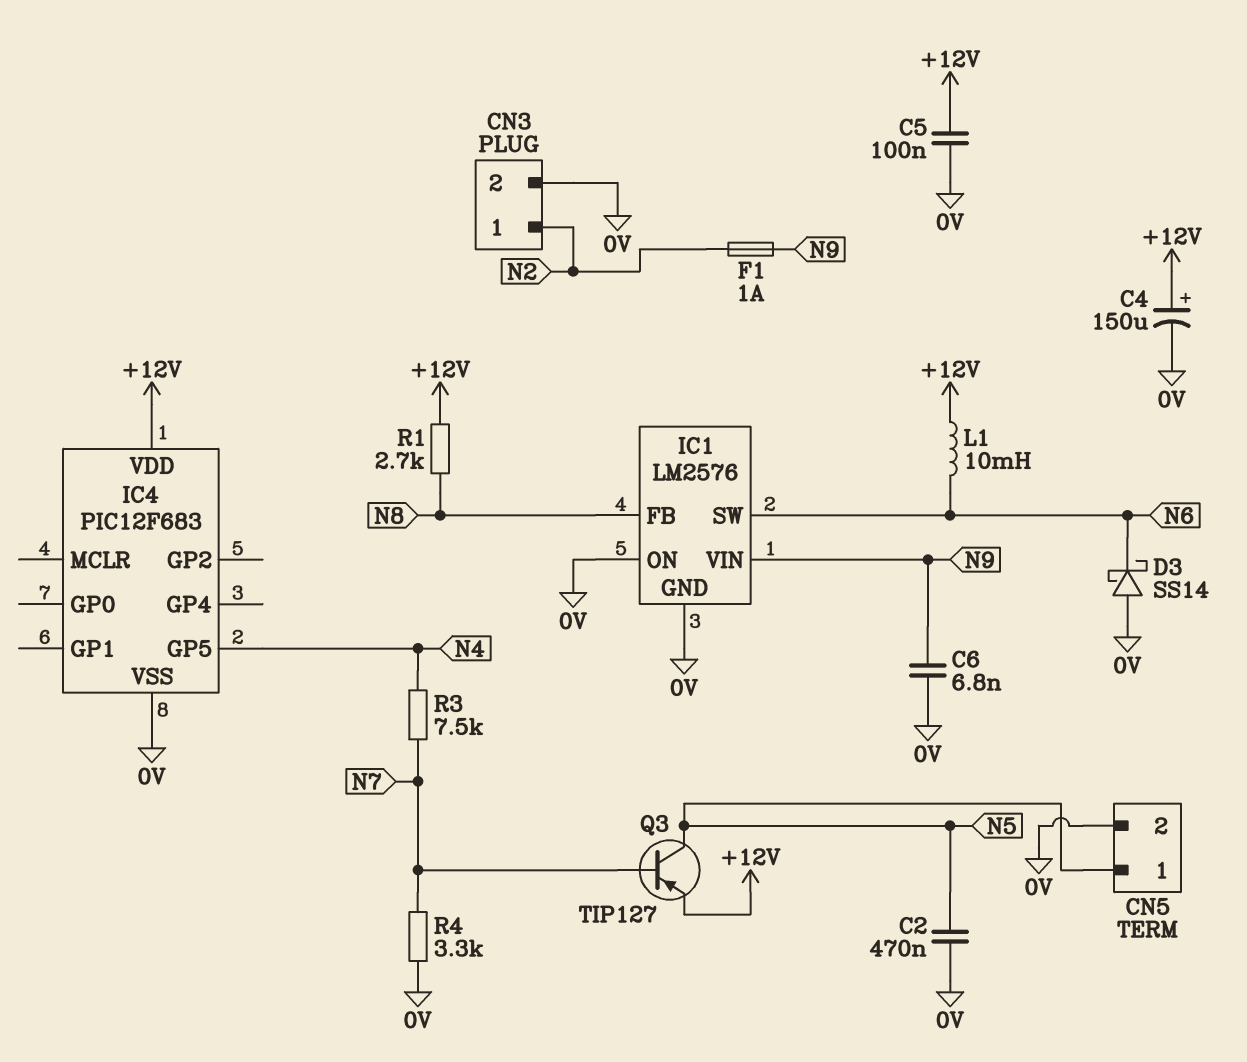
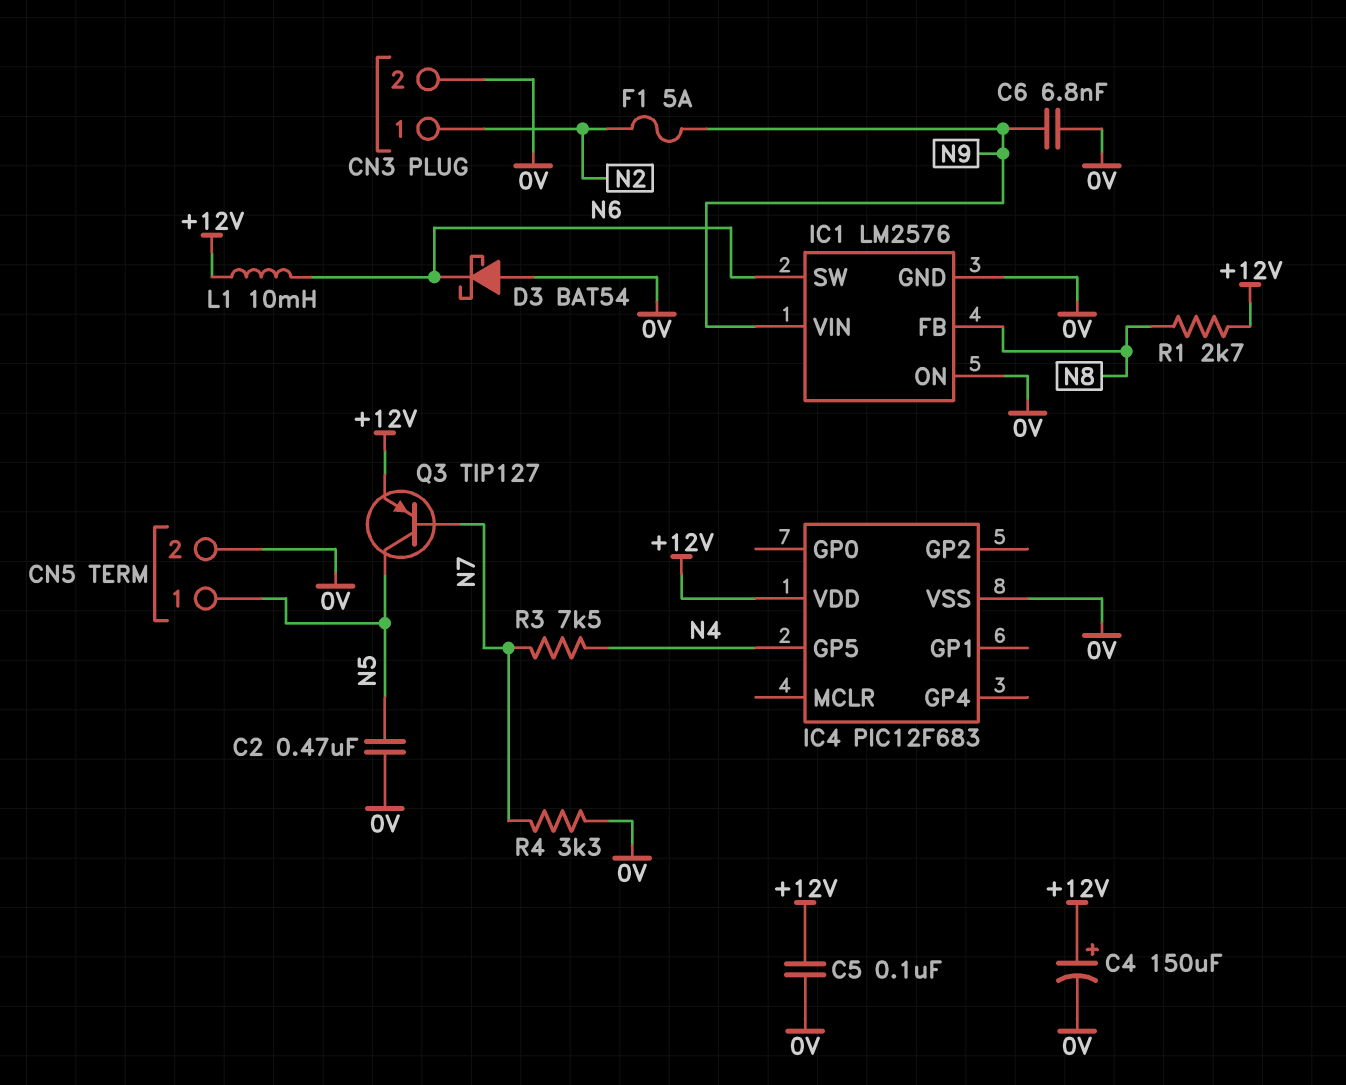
D3: schottky SS14 (A 0V, K N6) -> schottky BAT54 (A 0V, K N6)
F1: 1A (N2, N9) -> 5A (N2, N9)

